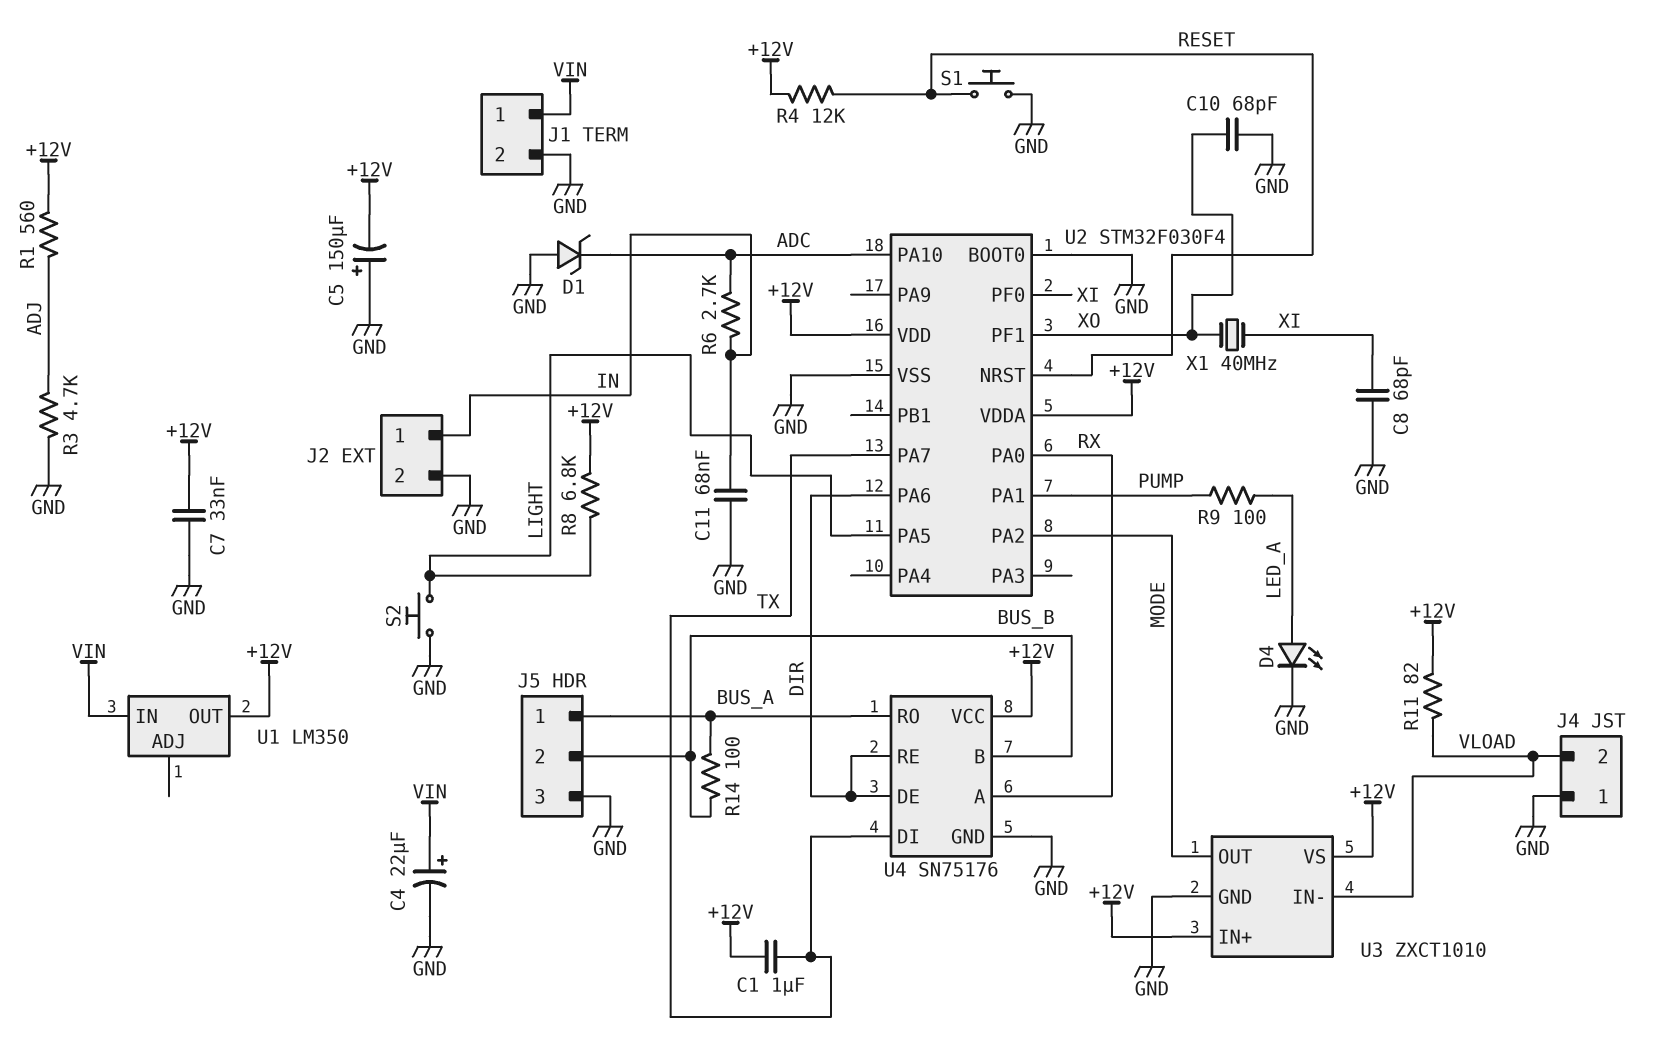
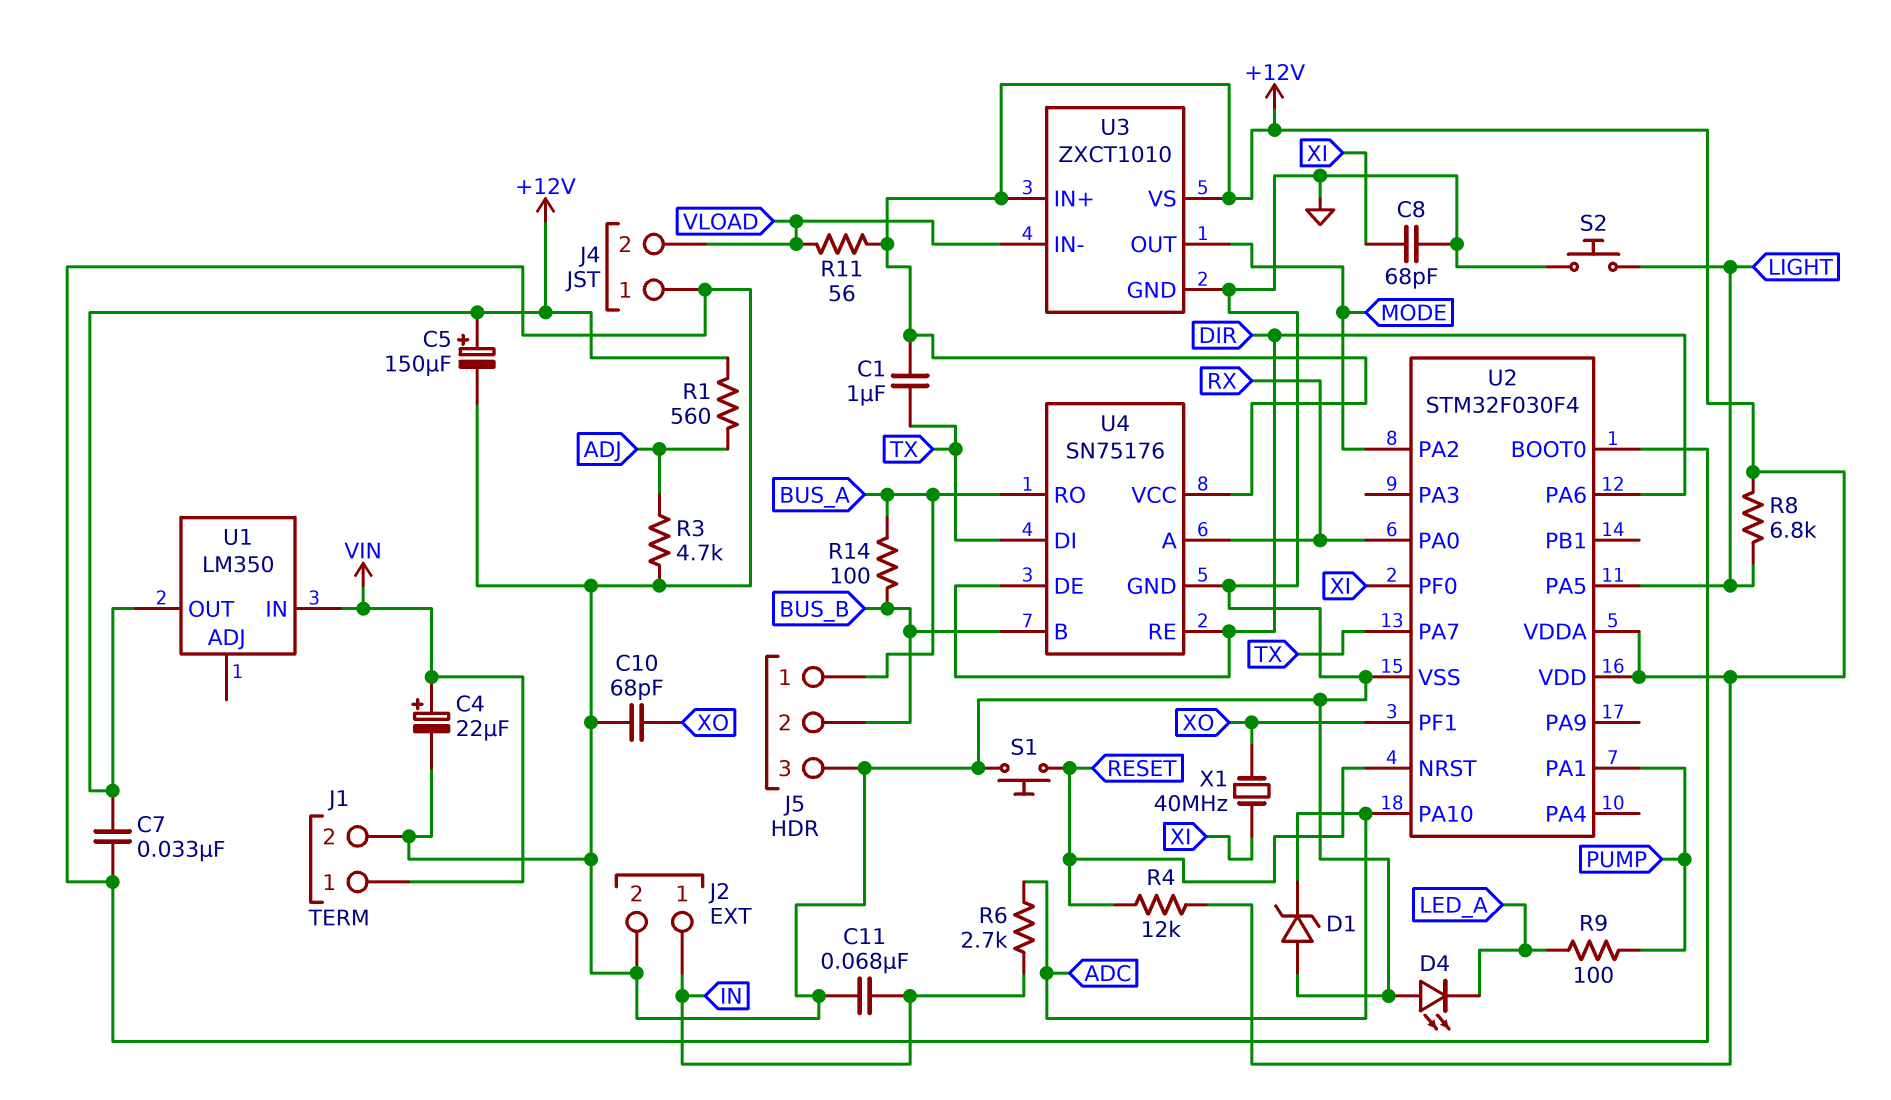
C5: 150uF (plus GND, minus +12V) -> 150uF (plus +12V, minus GND)
D4: LED (A LED_A, K GND) -> LED (A GND, K LED_A)
R11: 82 (+12V, VLOAD) -> 56 (+12V, VLOAD)

